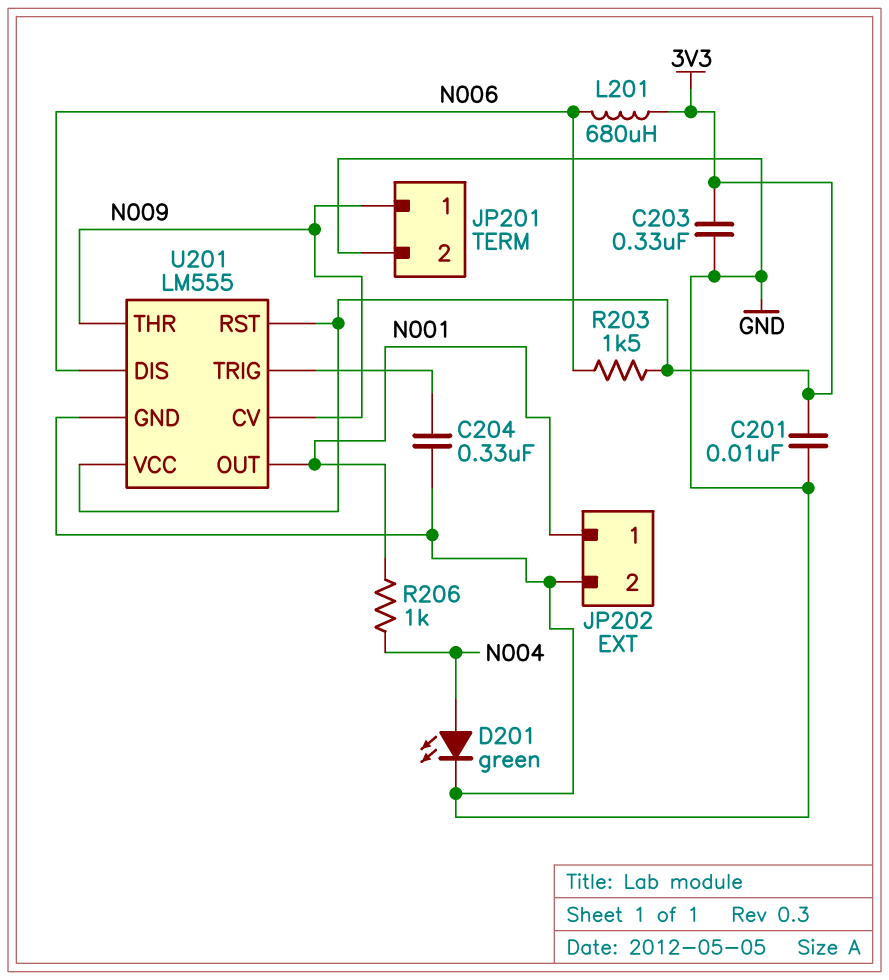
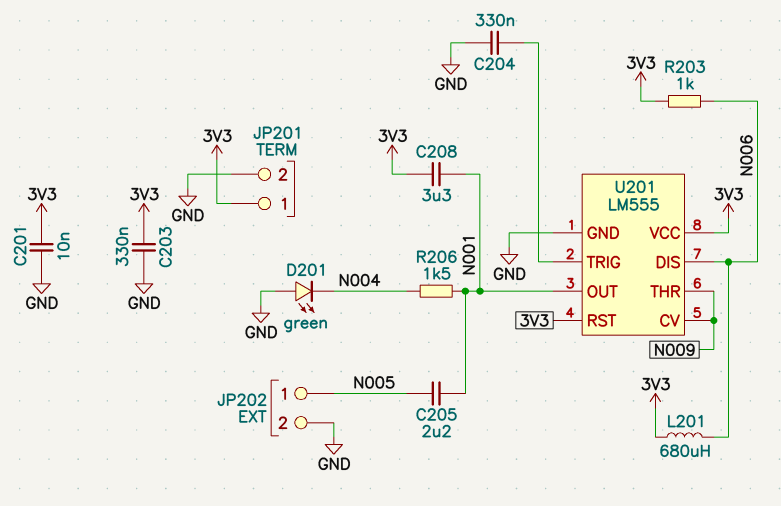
C205: none -> 2.2uF (N001, N005)
C208: none -> 3.3uF (3V3, N001)
D201: LED green (A N004, K GND) -> LED green (A GND, K N004)
JP201 pin 1: N009 -> 3V3
JP202 pin 1: N001 -> N005
R203: 1.5k (3V3, N006) -> 1k (3V3, N006)
R206: 1k (N001, N004) -> 1.5k (N001, N004)

